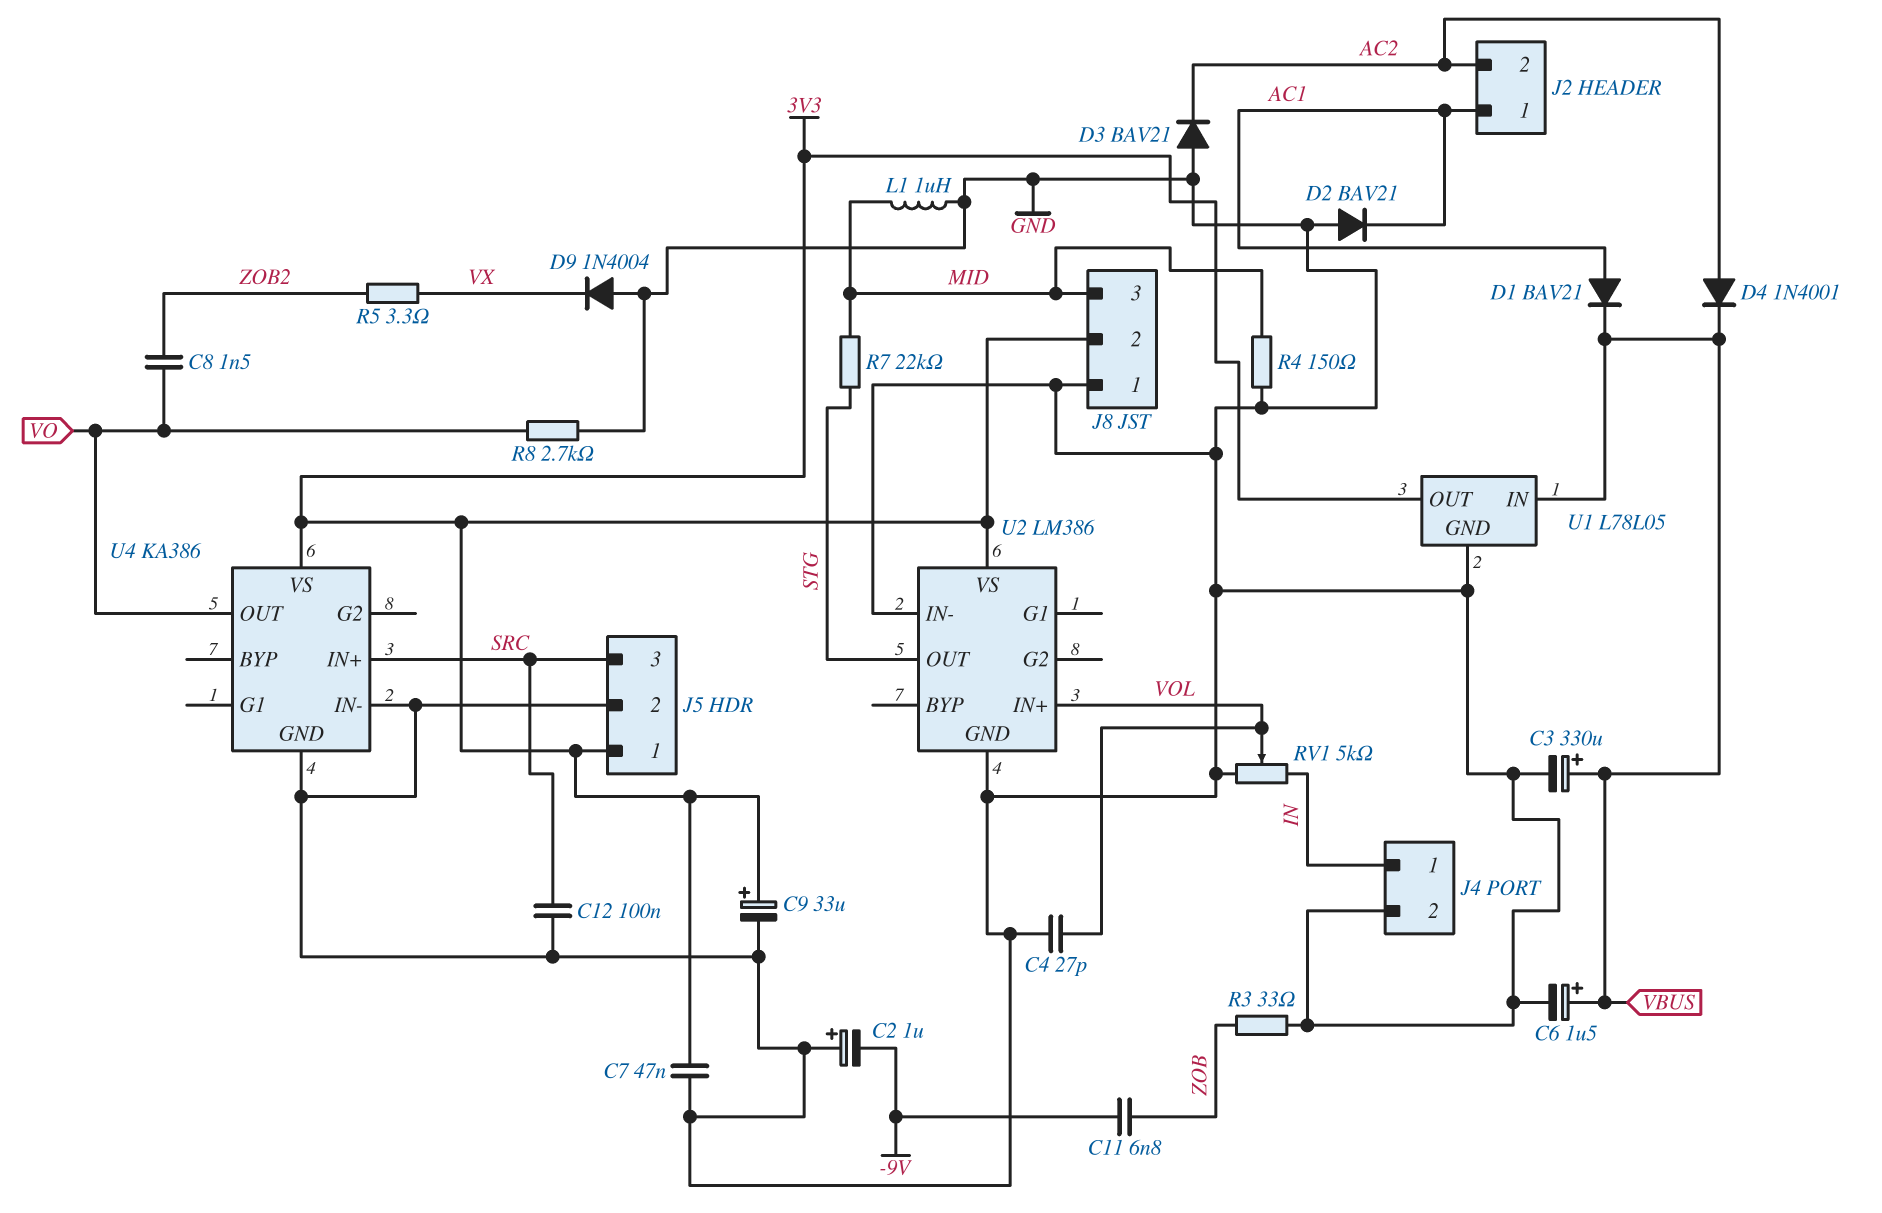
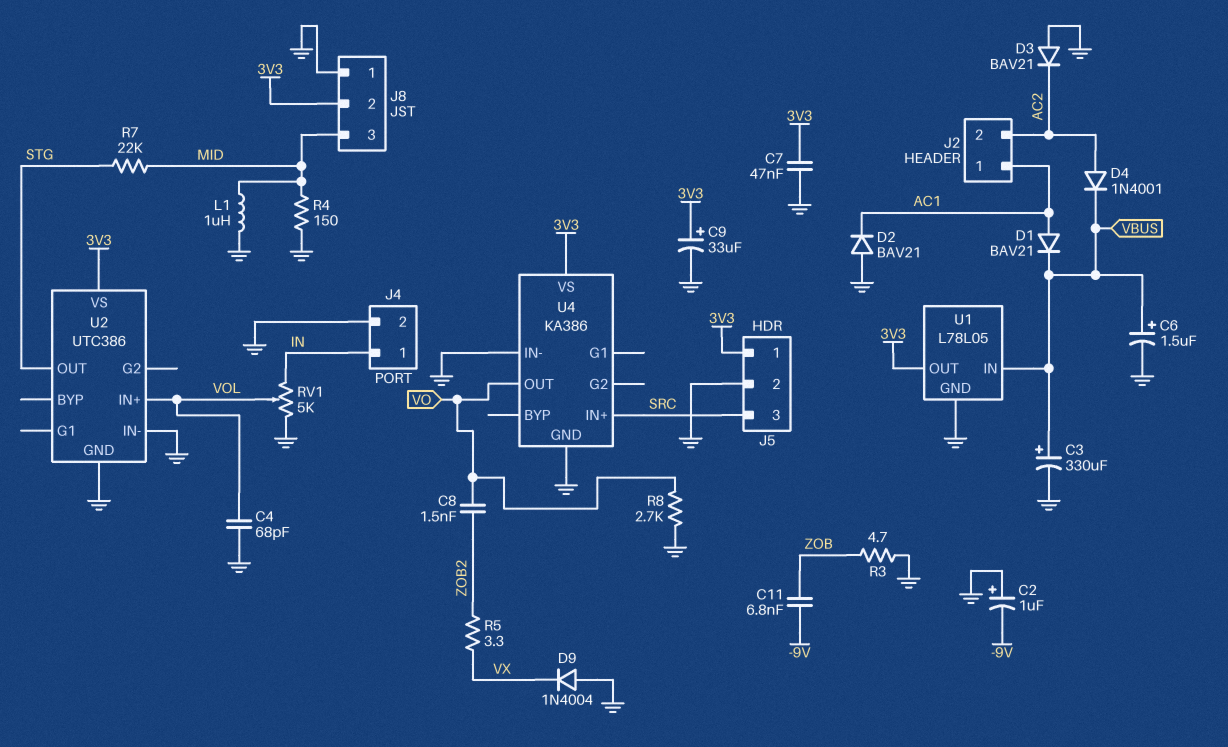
C4: 27pF (GND, VOL) -> 68pF (GND, VOL)
C12: 100nF (GND, SRC) -> none
R3: 33 (GND, ZOB) -> 4.7 (GND, ZOB)
U2: LM386 -> UTC386

